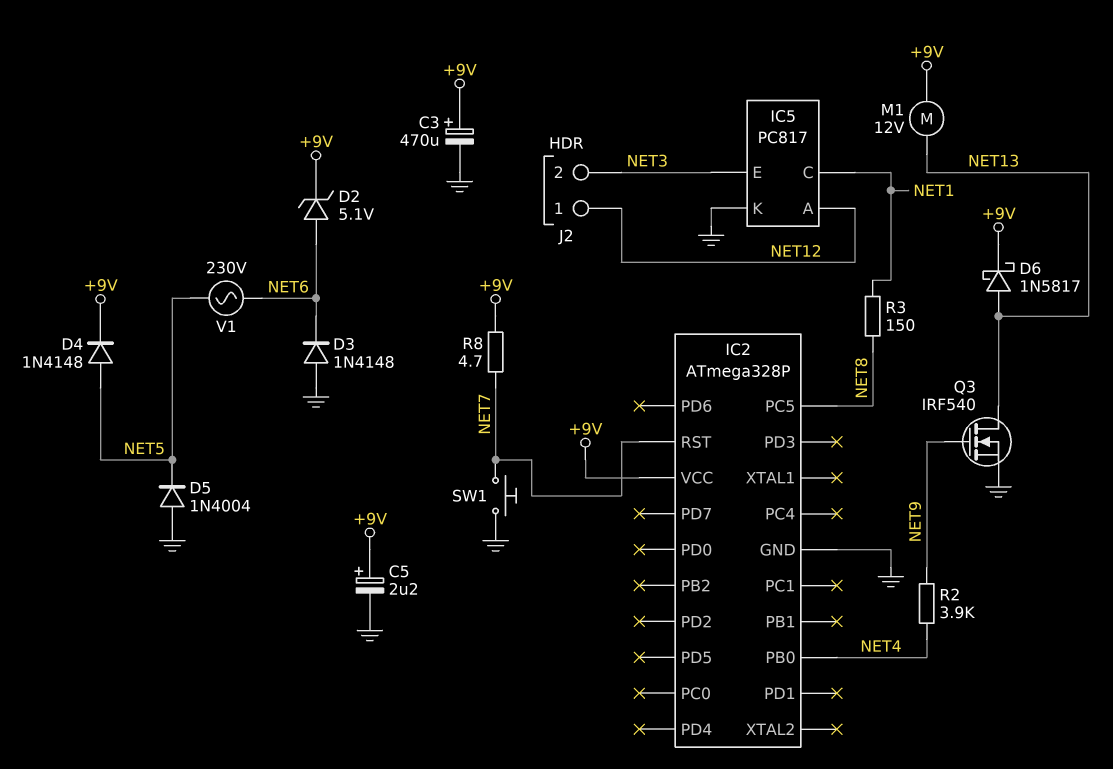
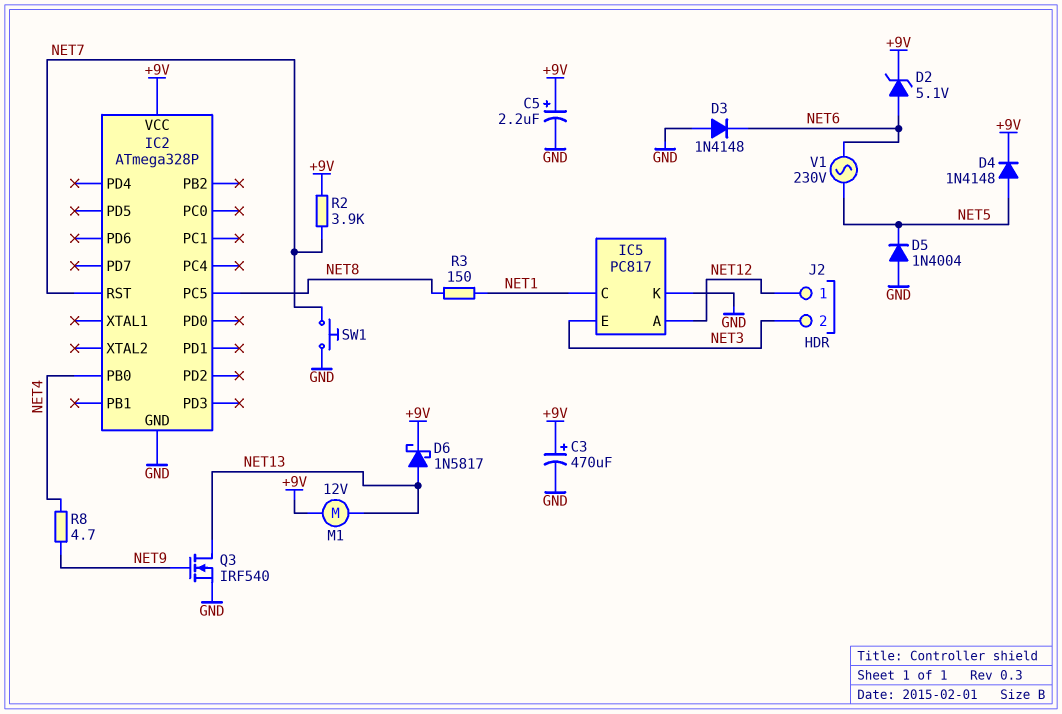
R2: 3.9k (NET4, NET9) -> 3.9k (+9V, NET7)
R8: 4.7 (+9V, NET7) -> 4.7 (NET4, NET9)

